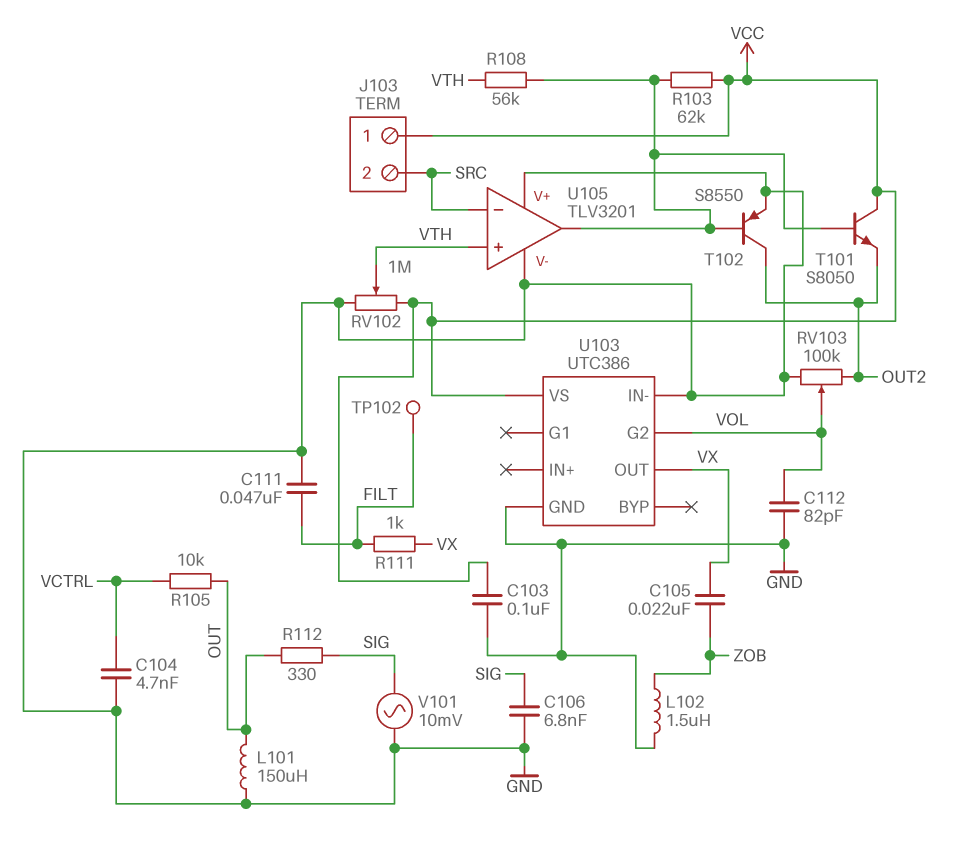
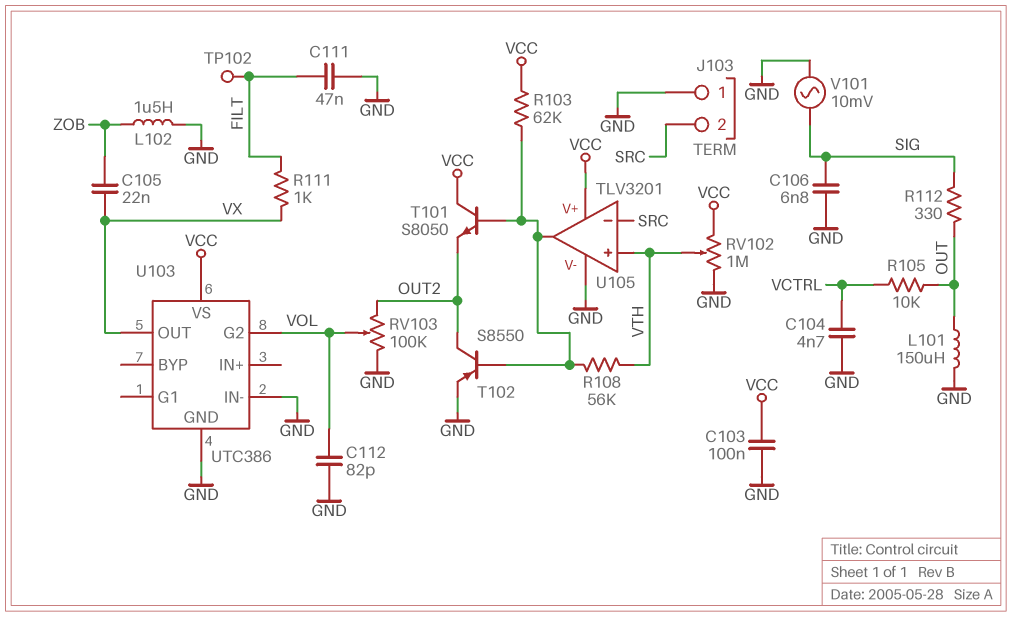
J103 pin 1: VCC -> GND
U105 pin V+: GND -> VCC

